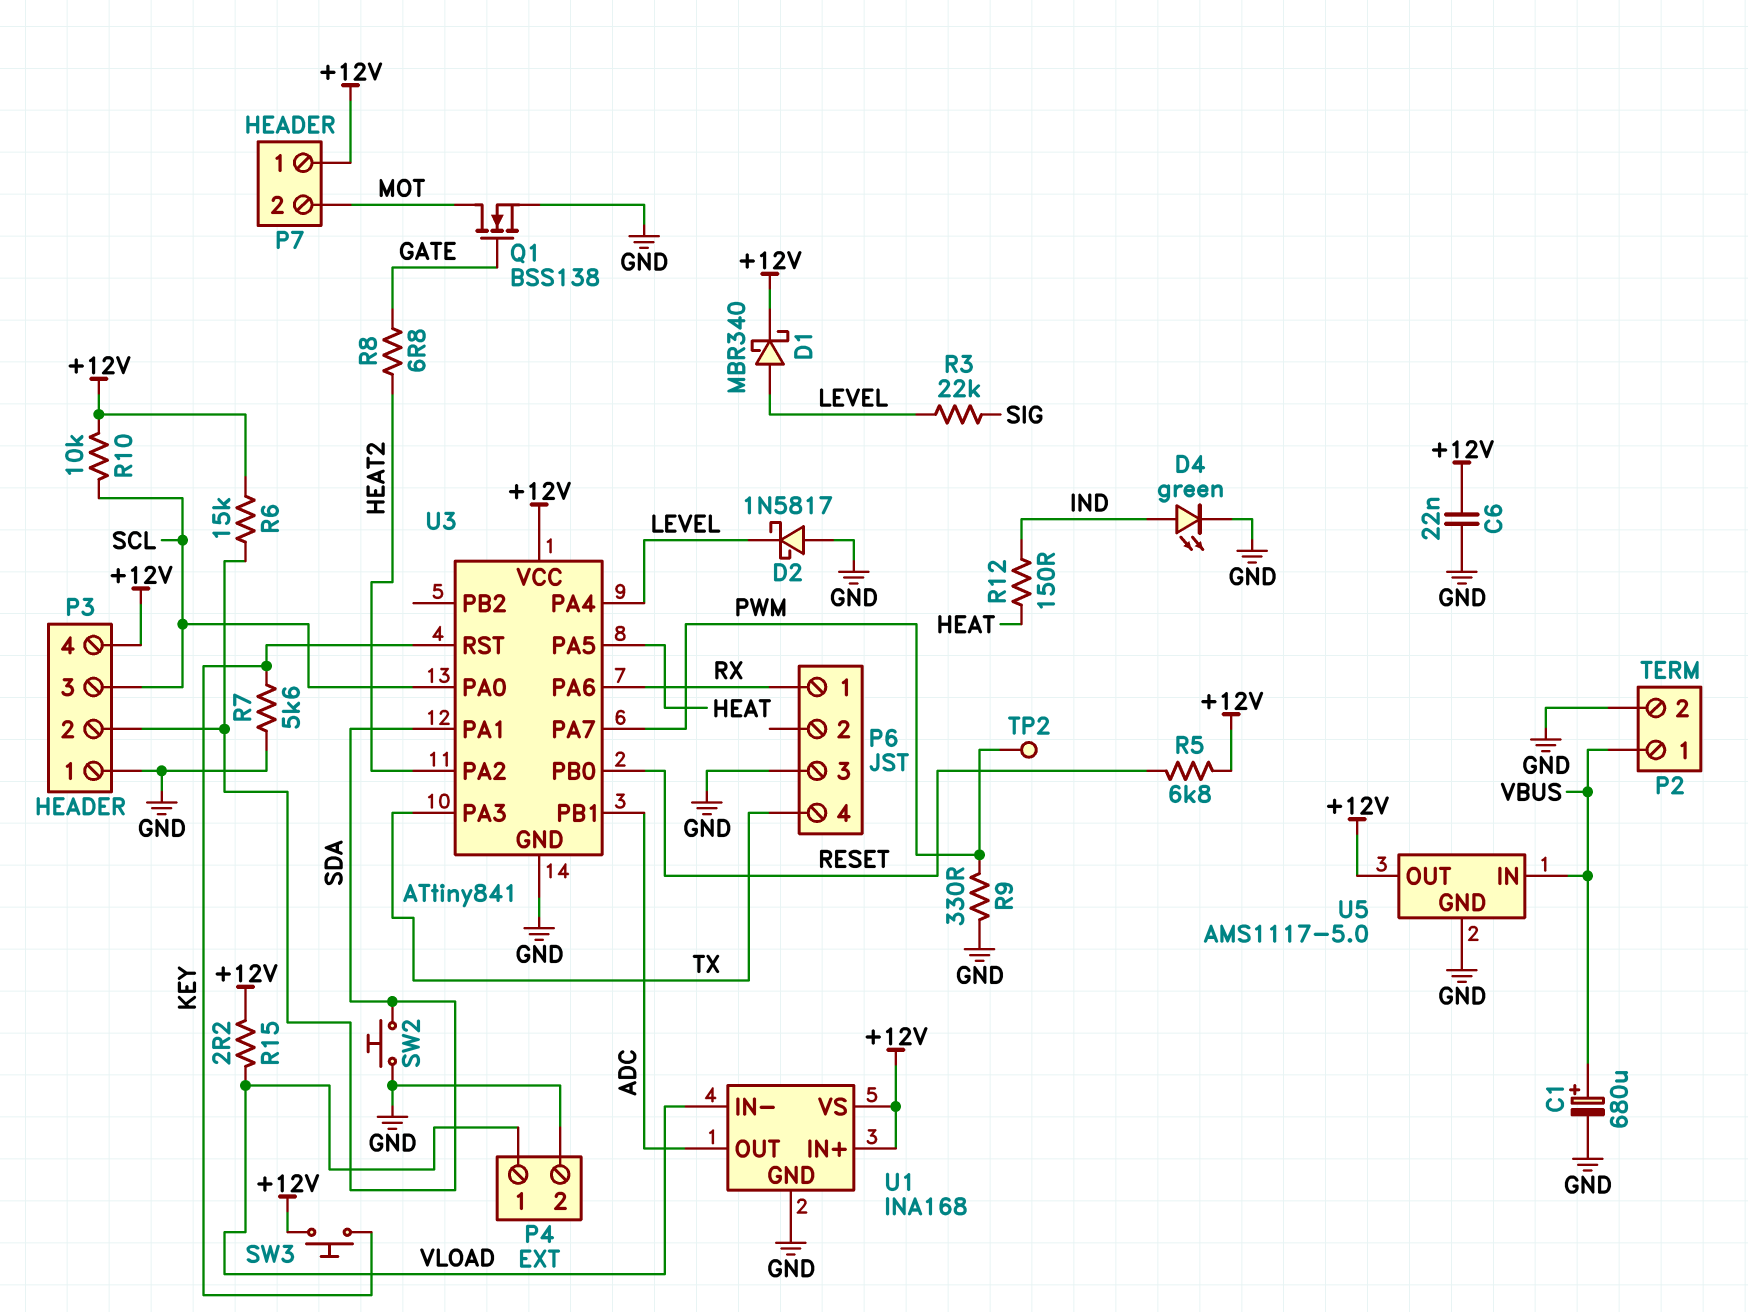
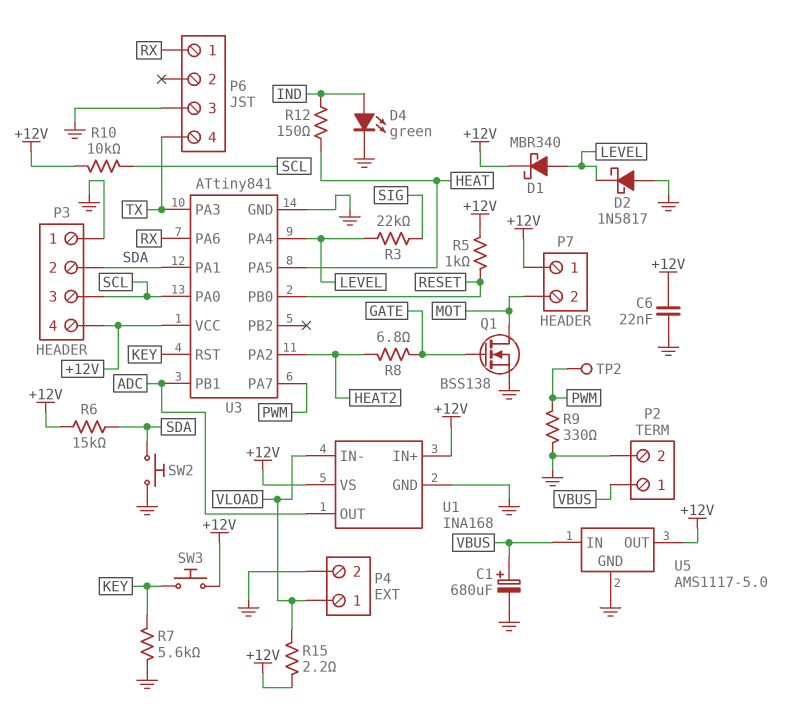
R5: 6.8k (+12V, RESET) -> 1k (+12V, RESET)

